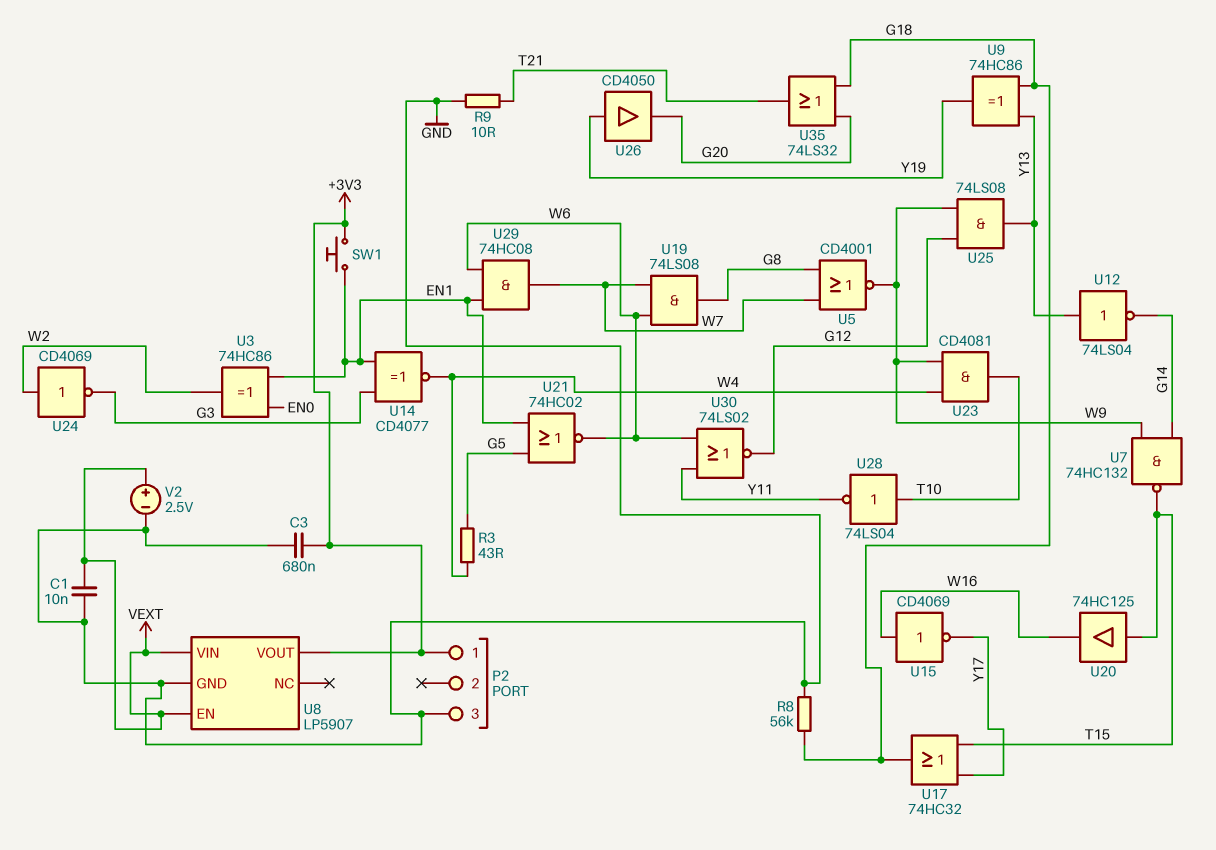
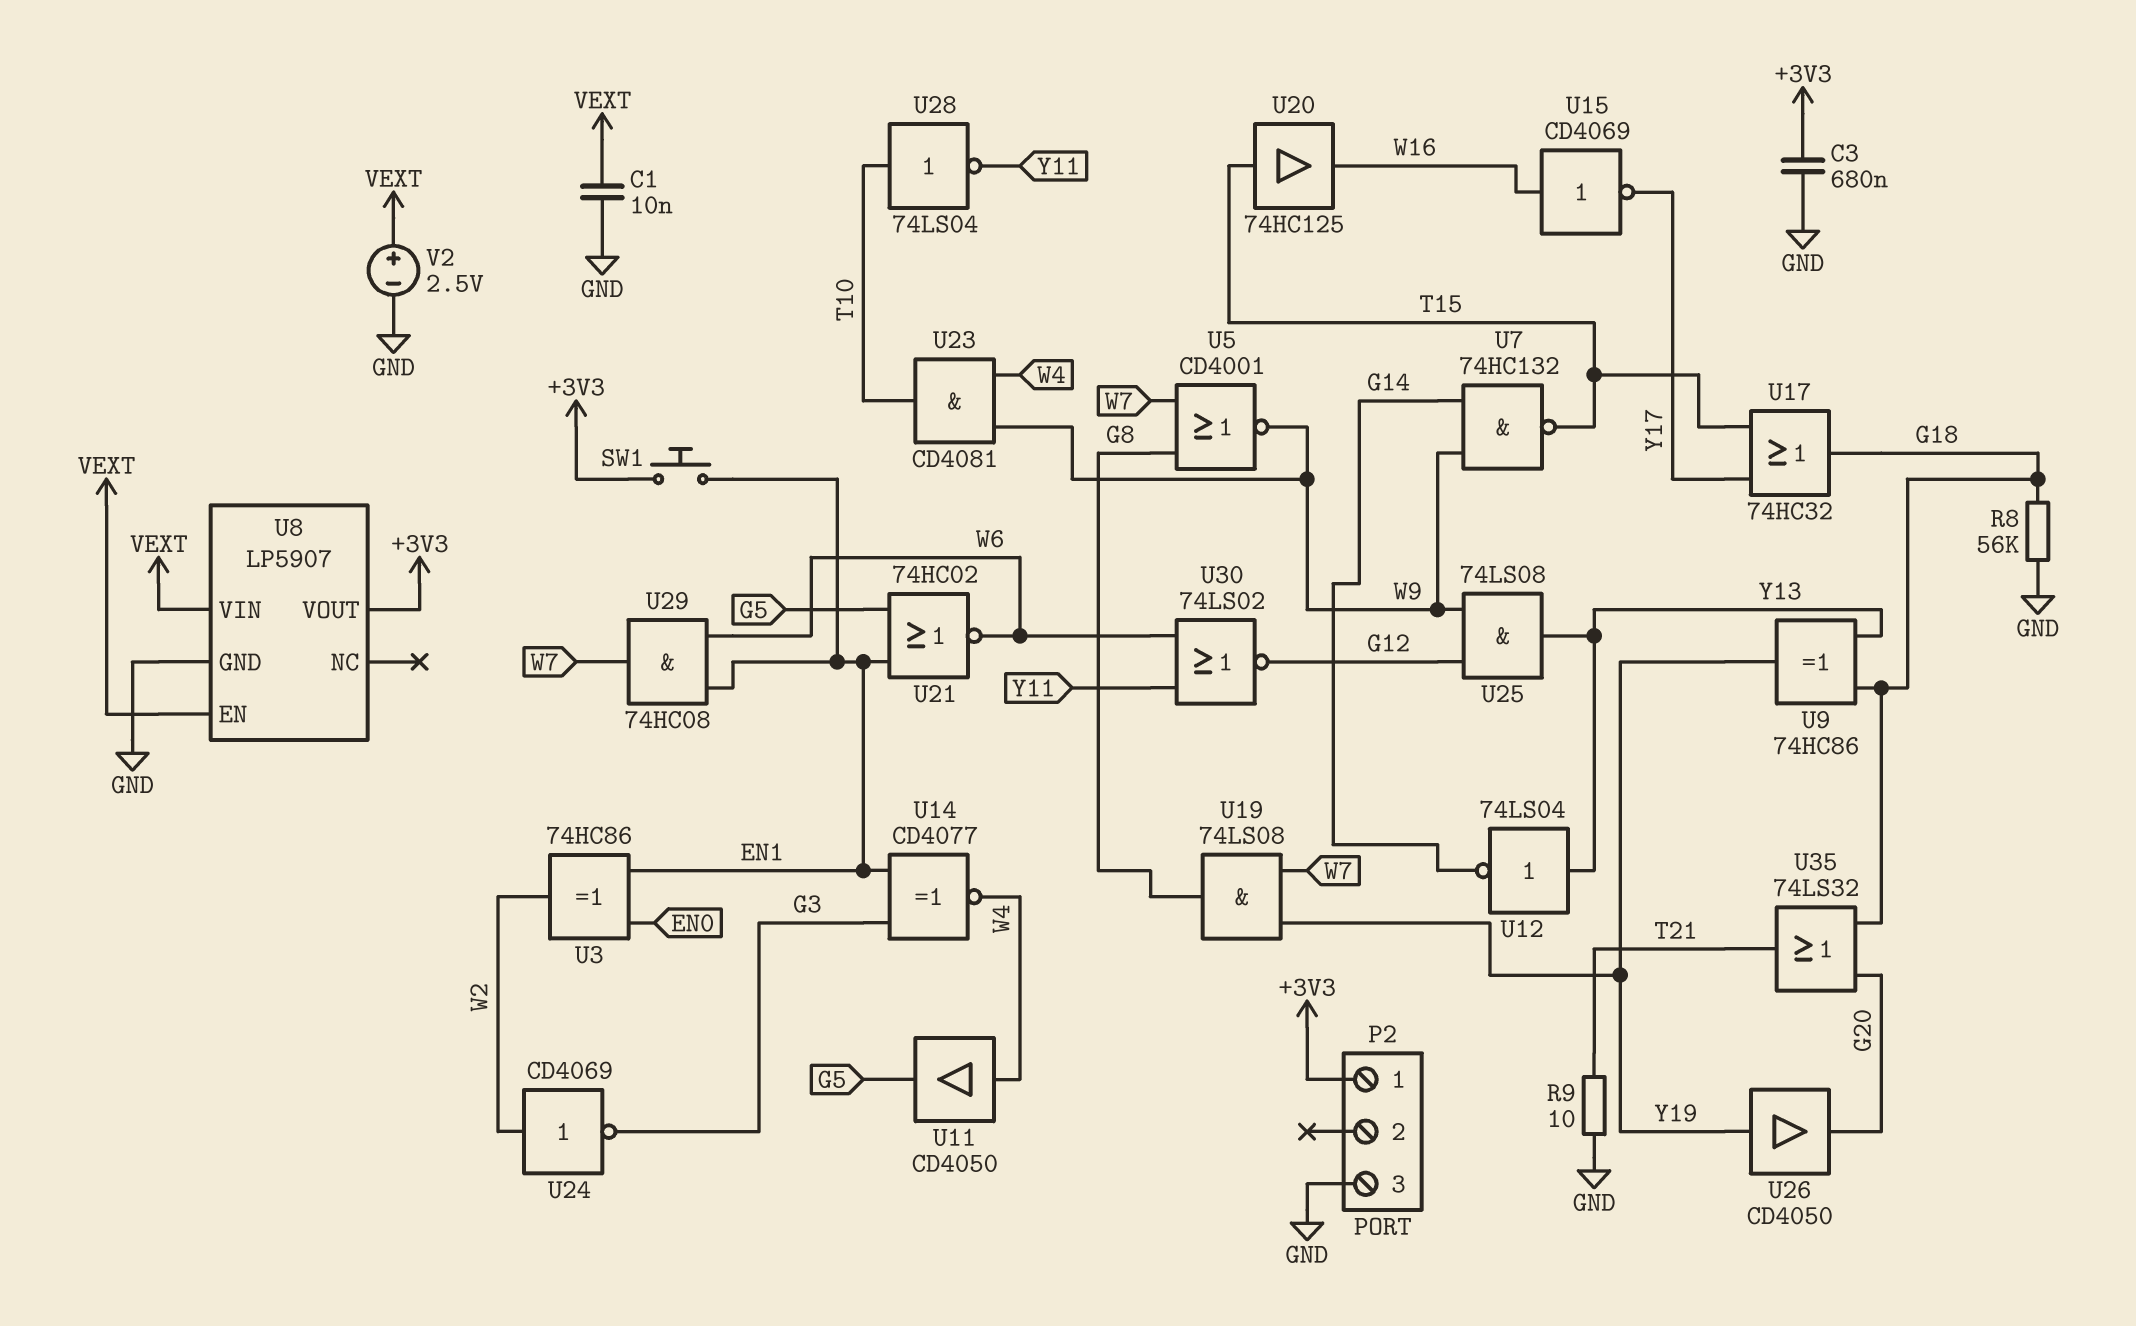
R3: 43 (G5, W4) -> none
U11: none -> buffer CD4050 (in W4, out G5)
U19: AND 74LS08 (in W6, in W7, out G8) -> AND 74LS08 (in W7, in Y19, out G8)

